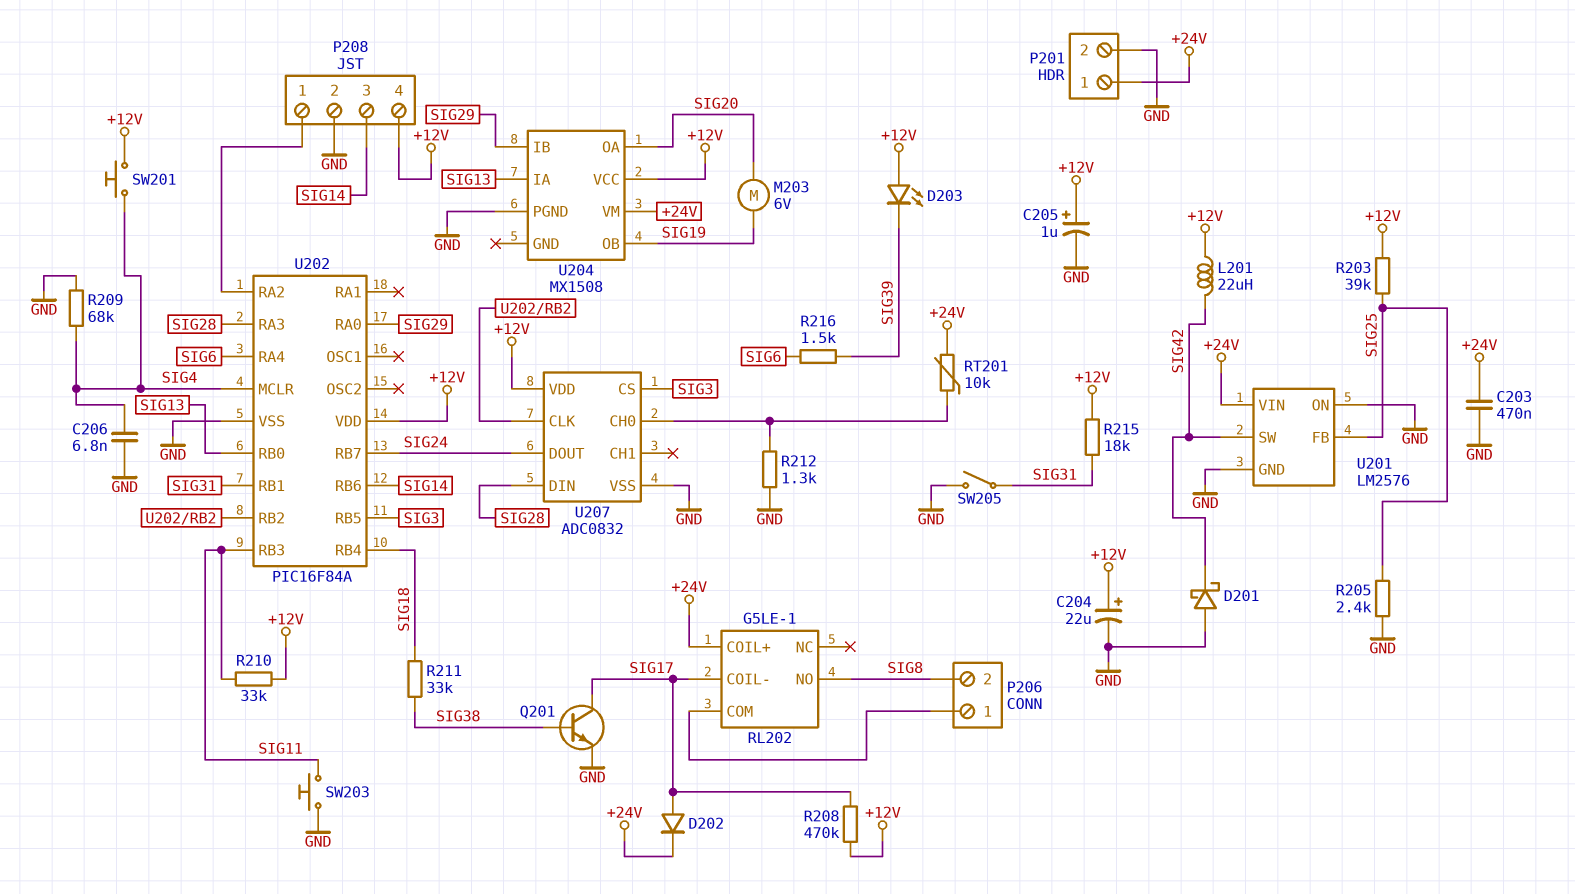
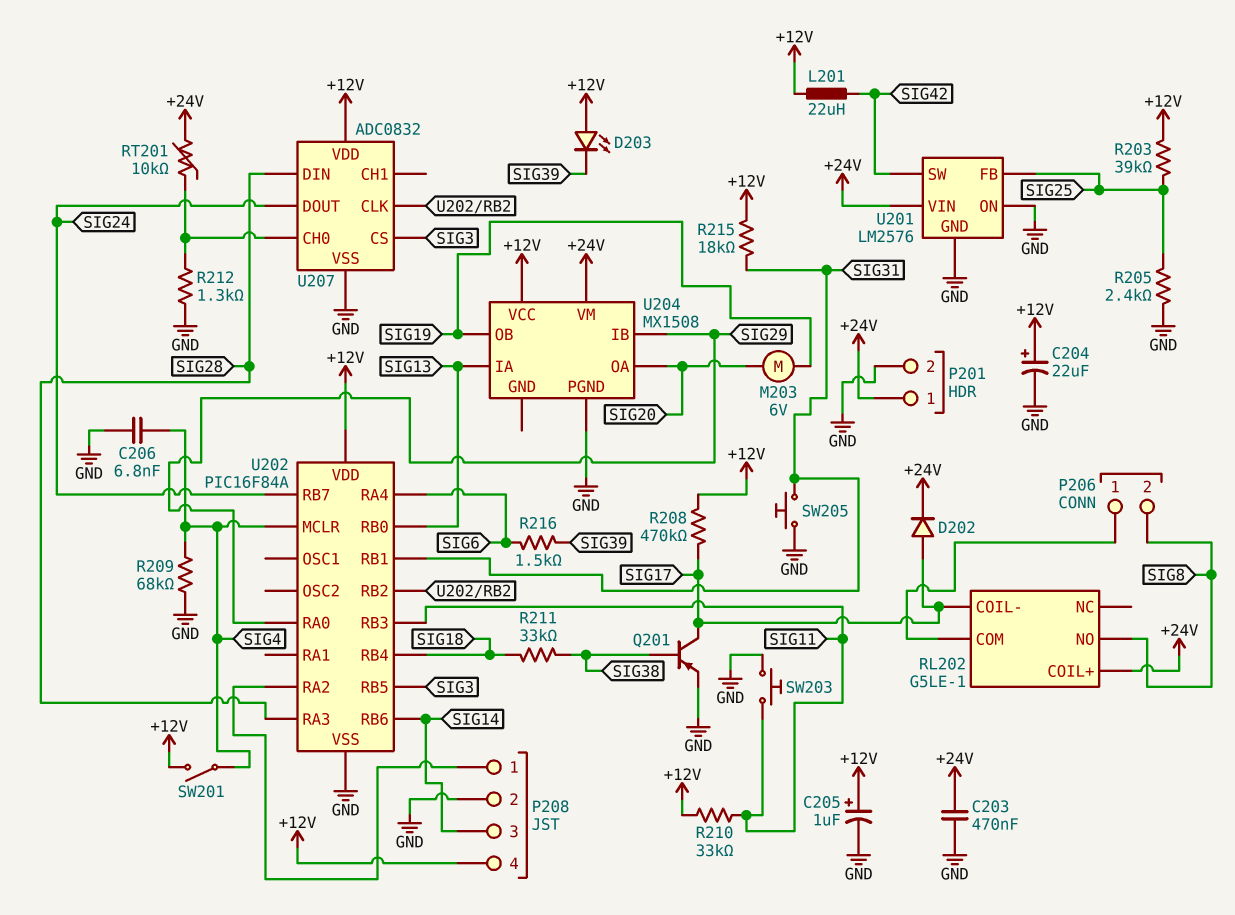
D201: schottky (A GND, K SIG42) -> none
Q201: NPN (B SIG38, C SIG17, E GND) -> PNP (B SIG38, C SIG17, E GND)
SW201: button (+12V, SIG4) -> switch (+12V, SIG4)
SW205: switch (GND, SIG31) -> button (GND, SIG31)

